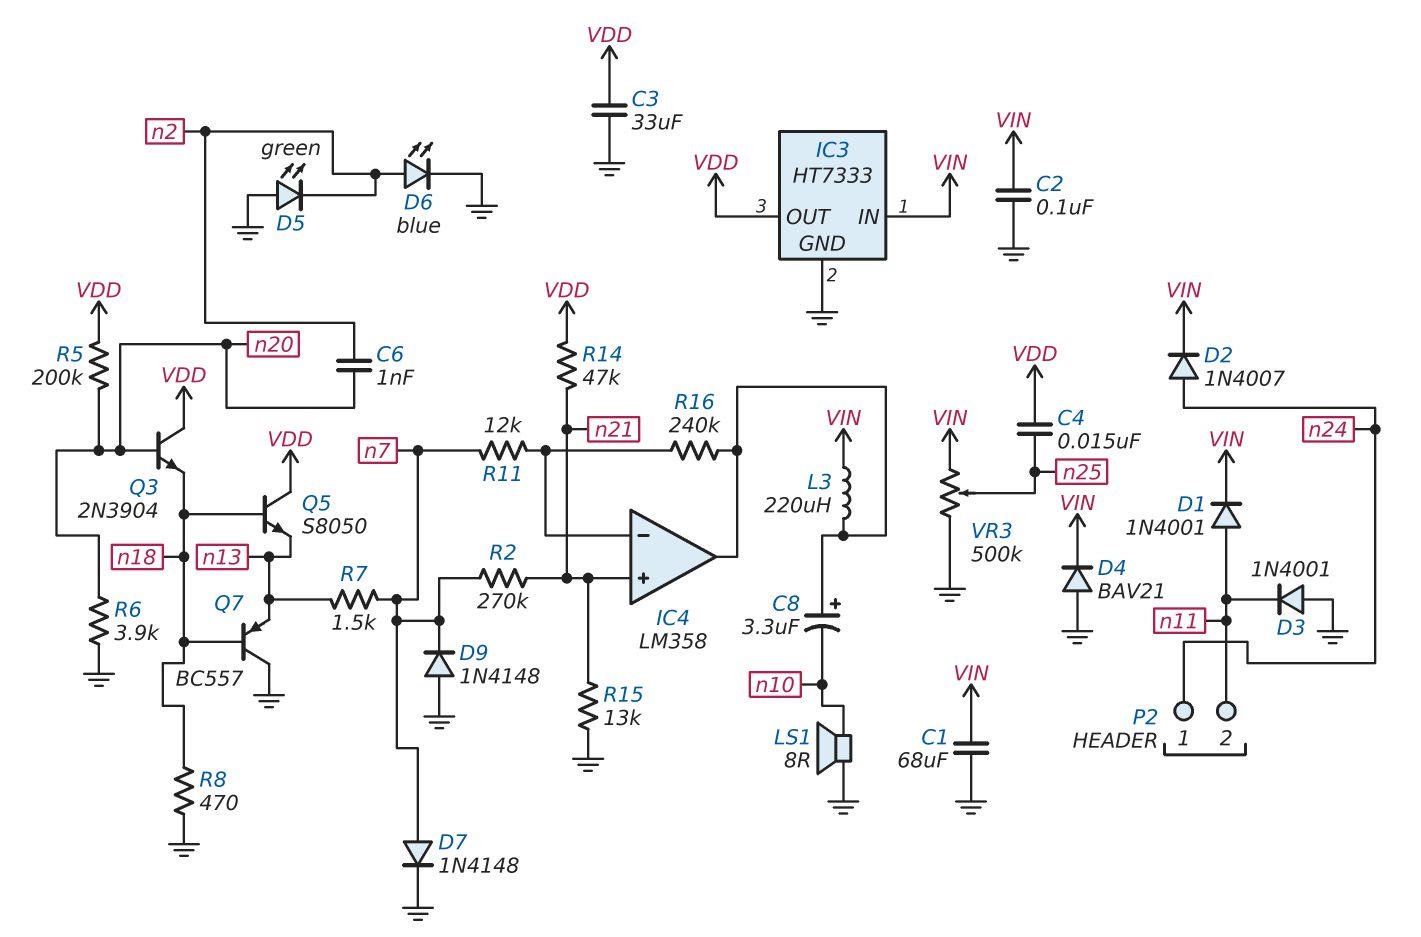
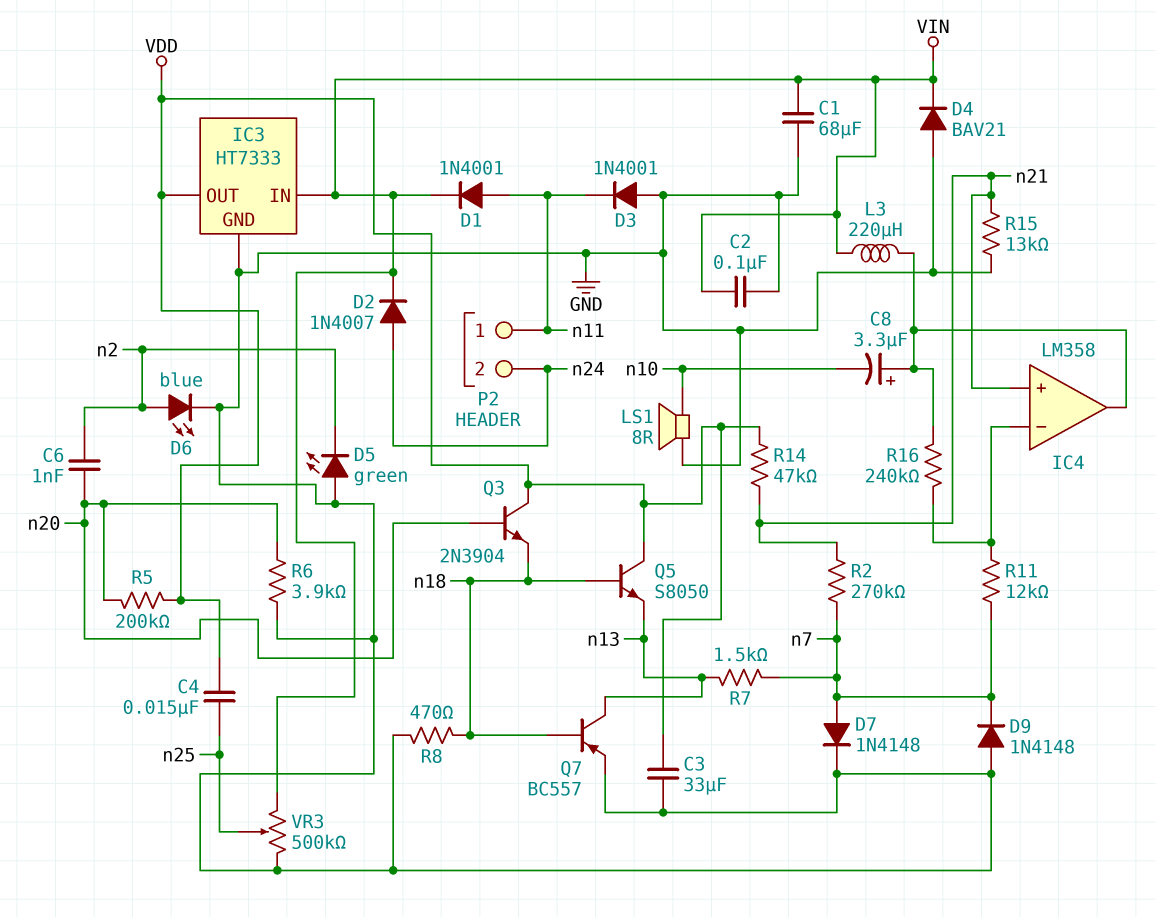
P2 pin 1: n24 -> n11
P2 pin 2: n11 -> n24
Q7: PNP BC557 (B n18, C GND, E n13) -> PNP BC557 (B n18, C n13, E GND)

